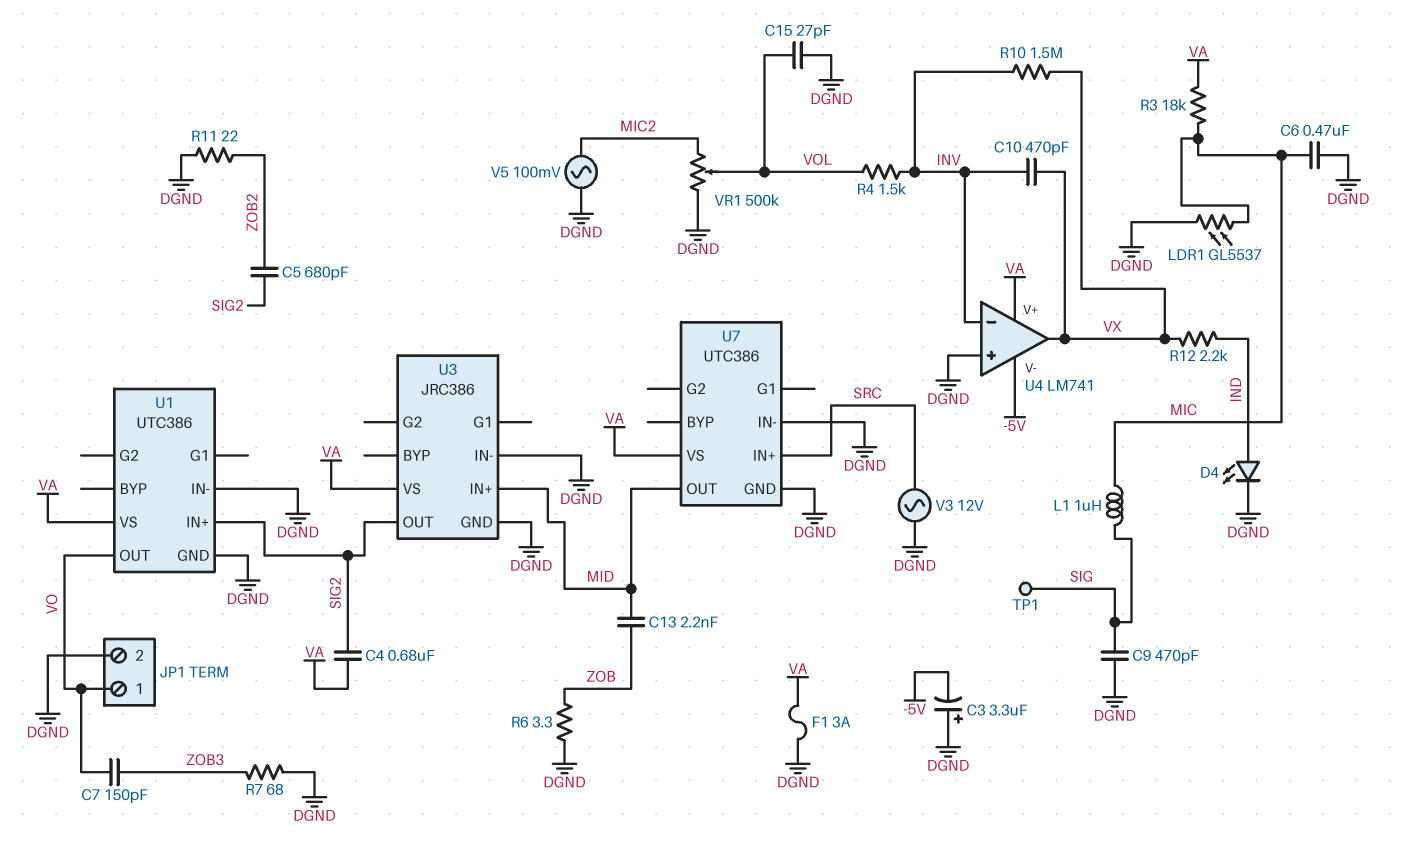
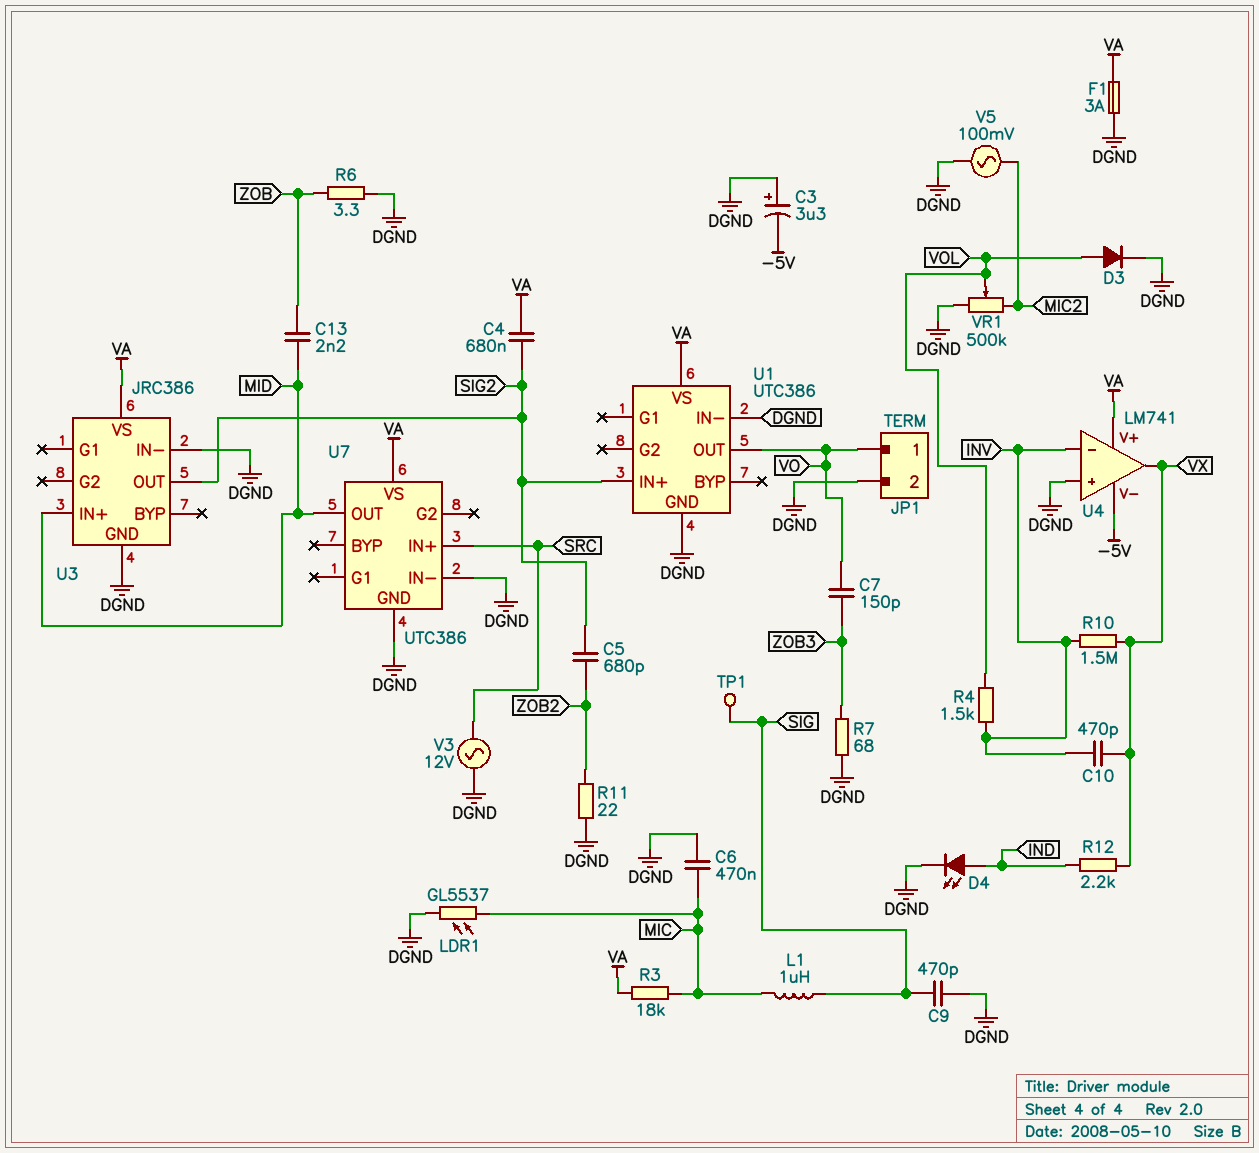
C15: 27pF (DGND, VOL) -> none
D3: none -> diode (A VOL, K DGND)

